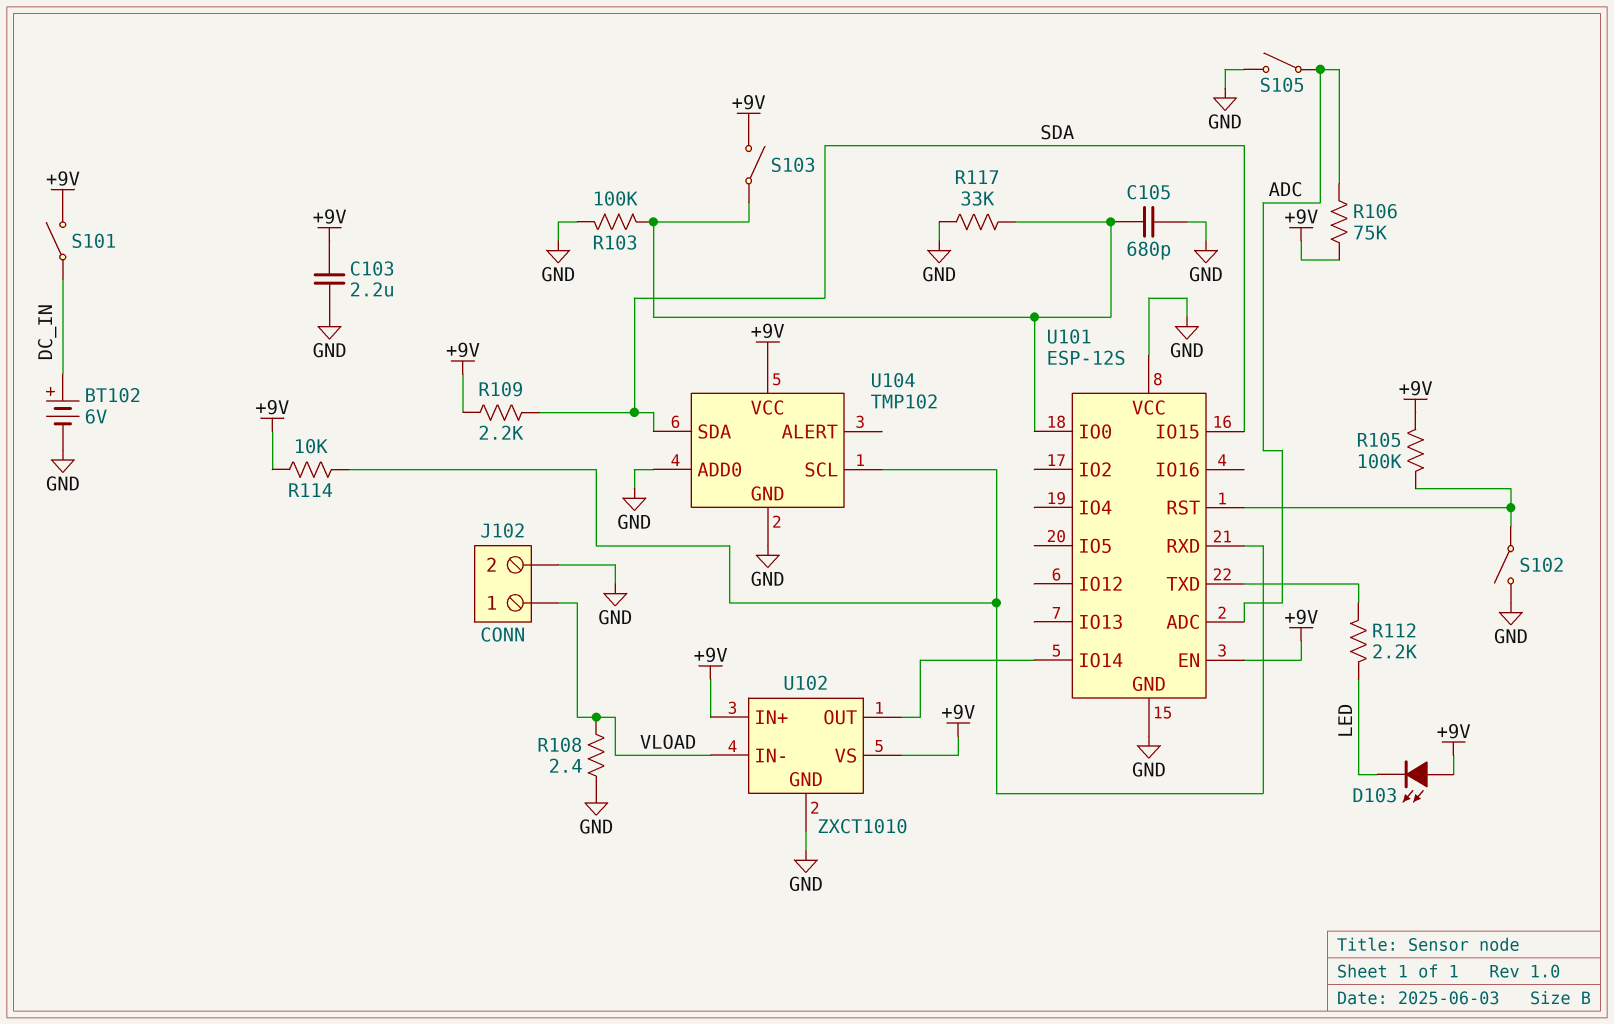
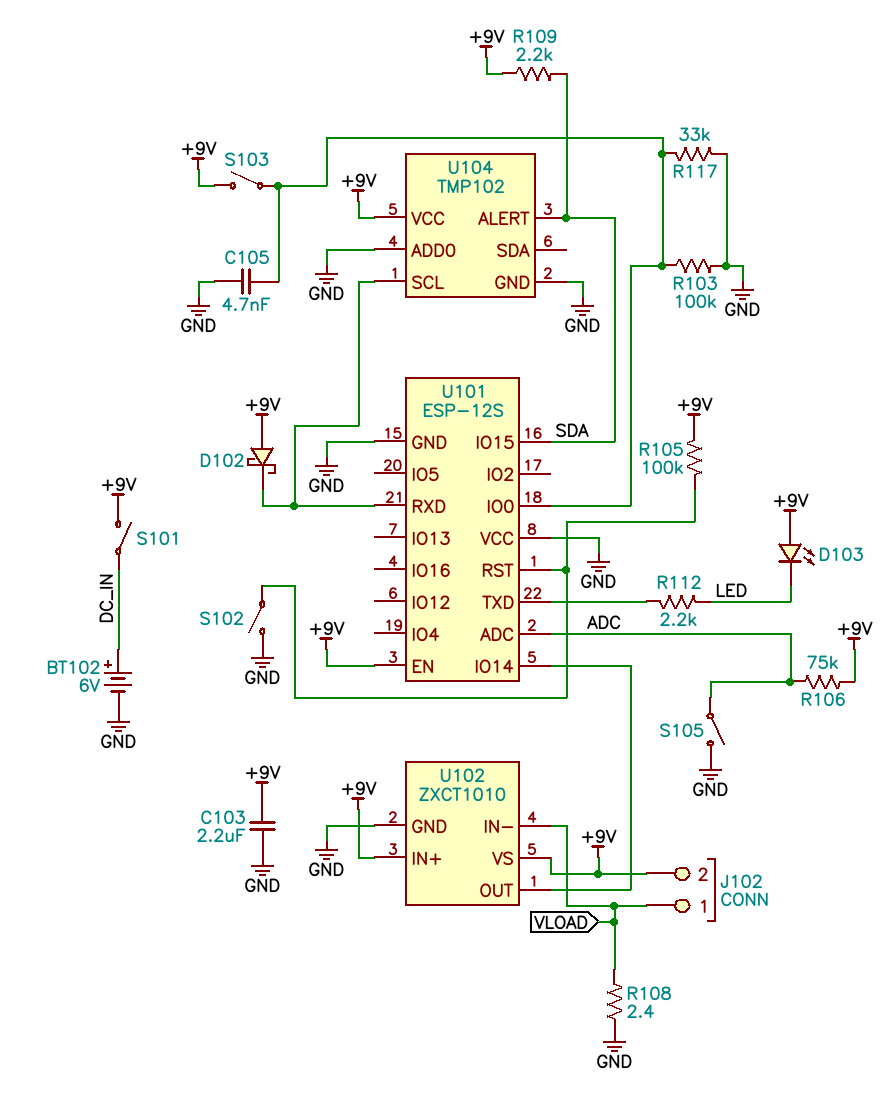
C105: 680pF (GND, U101/IO0) -> 4.7nF (GND, U101/IO0)
D102: none -> schottky (A +9V, K U101/RXD)
J102 pin 2: GND -> +9V
R114: 10k (+9V, U101/RXD) -> none
U104 pin ALERT: none -> SDA
U104 pin SDA: SDA -> none

